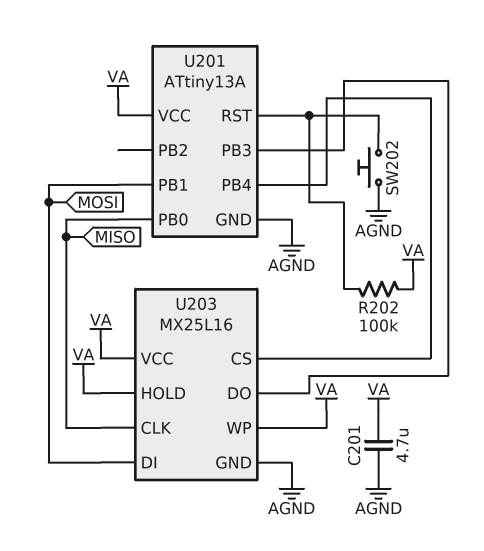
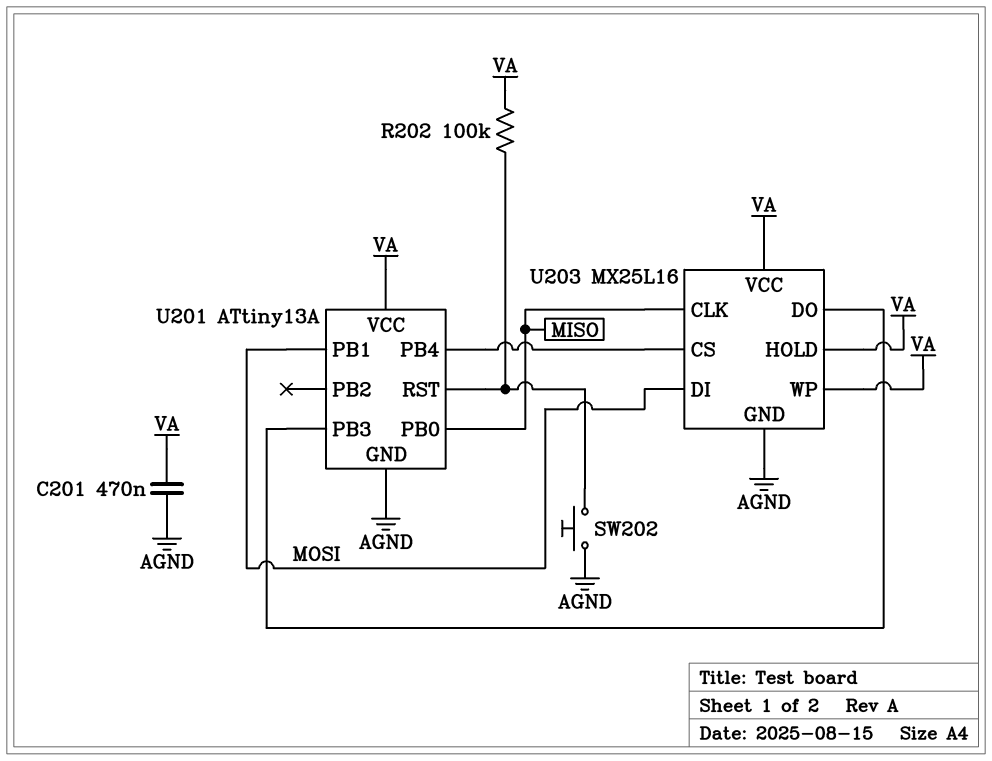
C201: 4.7uF (AGND, VA) -> 470nF (AGND, VA)

